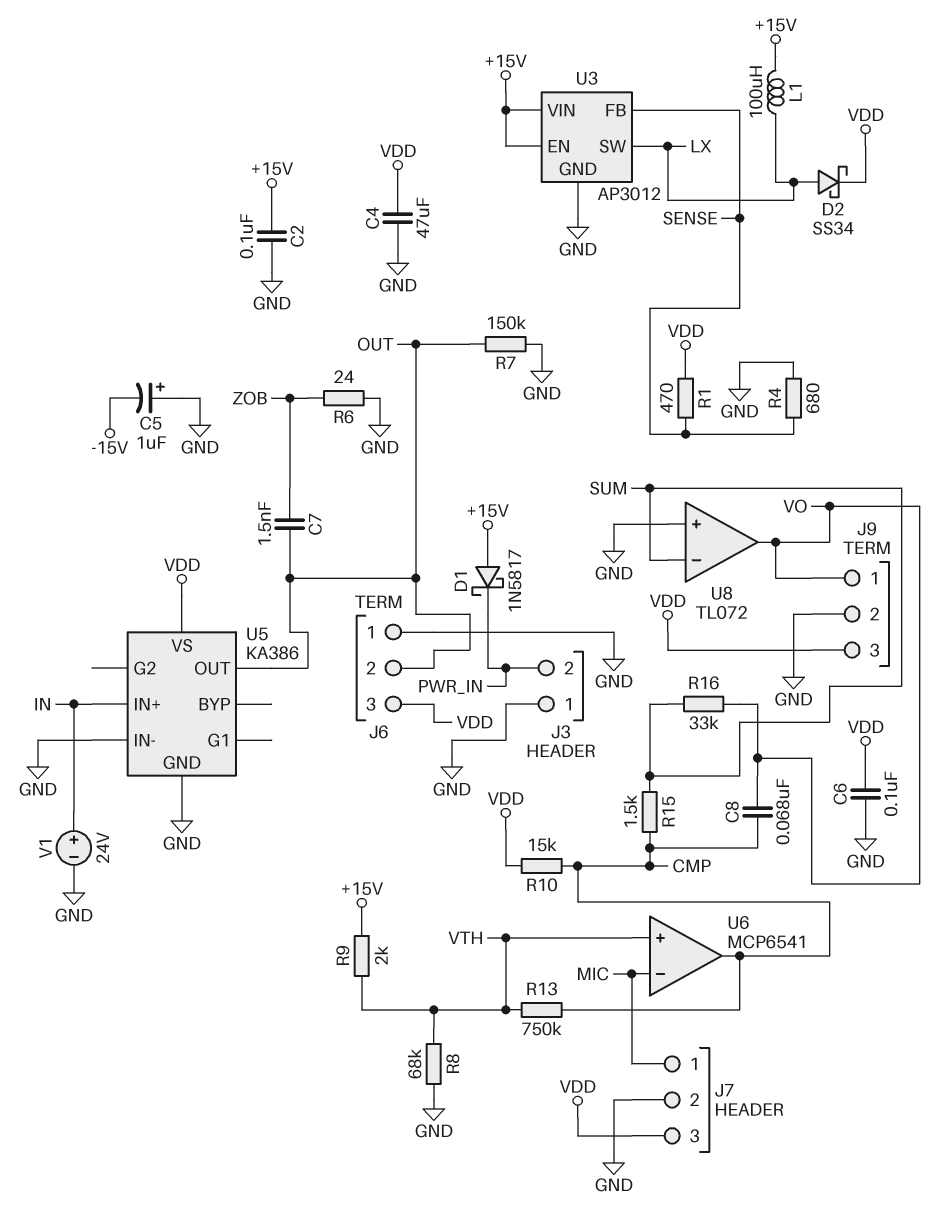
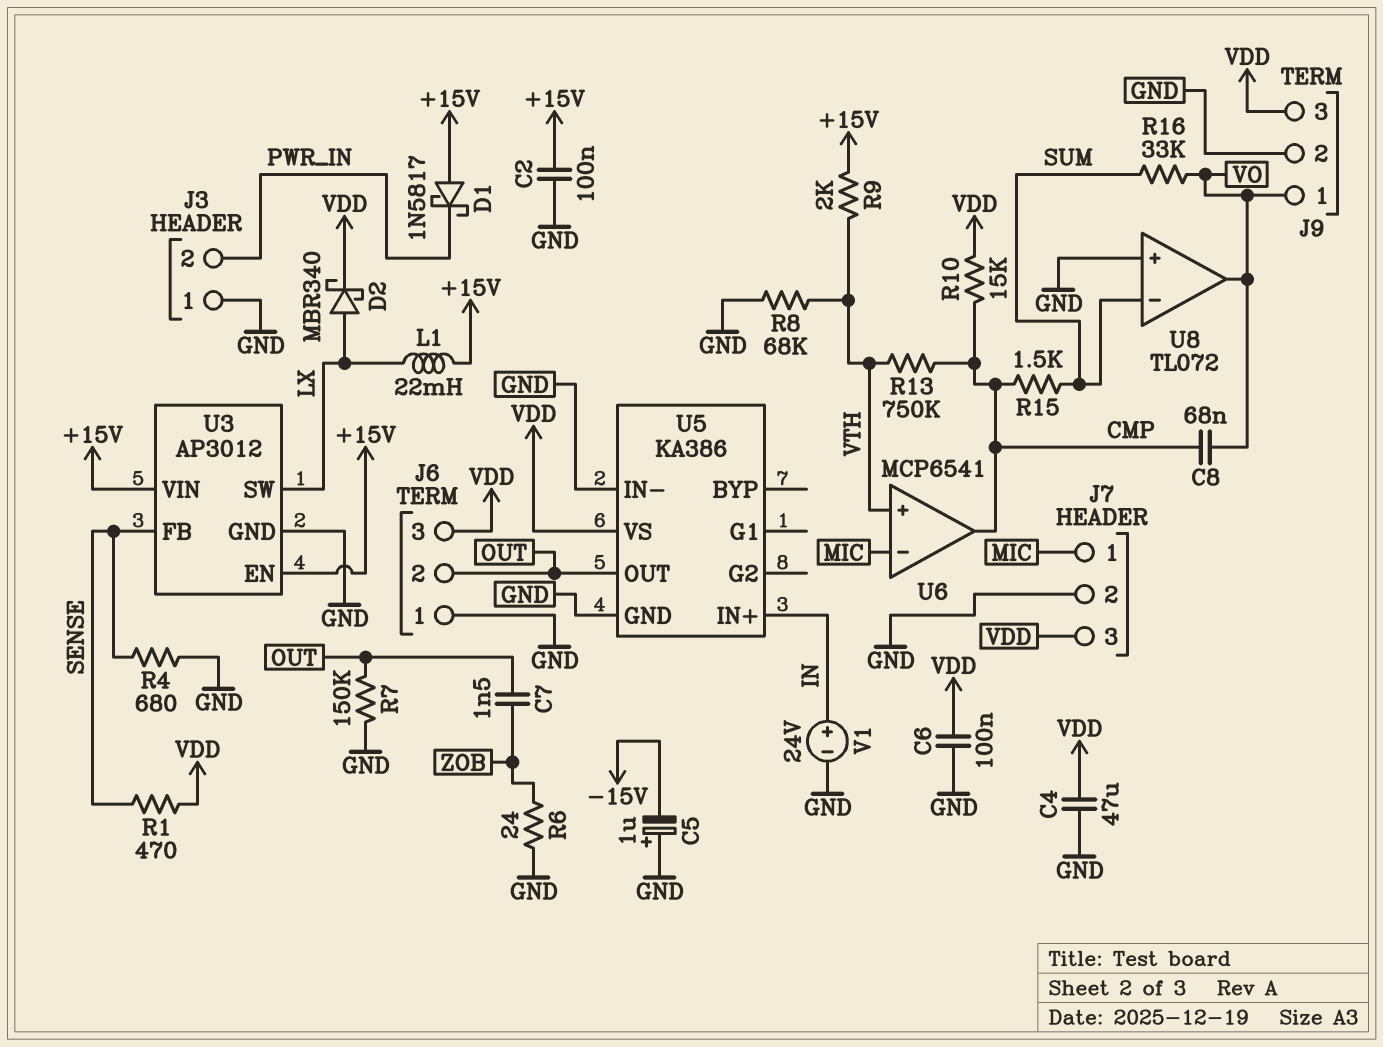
D2: schottky SS34 (A LX, K VDD) -> schottky MBR340 (A LX, K VDD)
L1: 100uH (+15V, LX) -> 22mH (+15V, LX)

